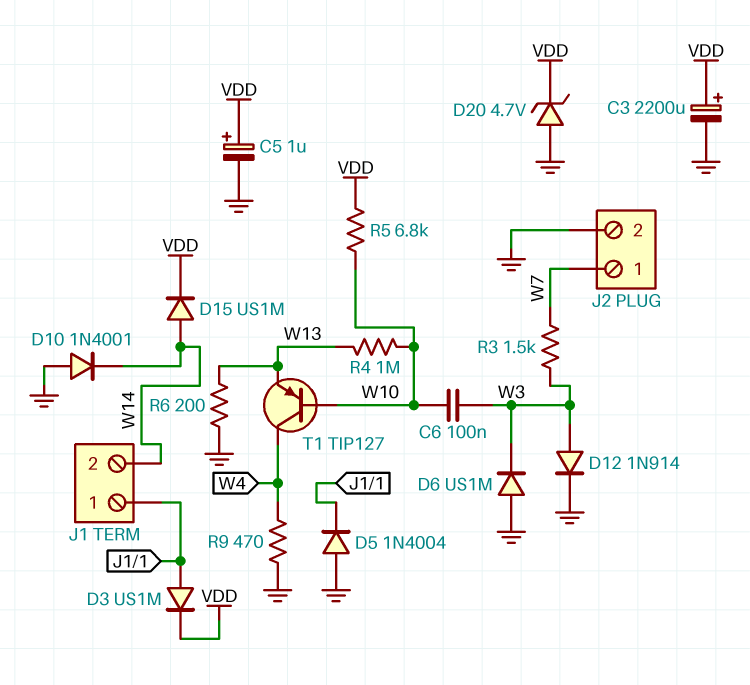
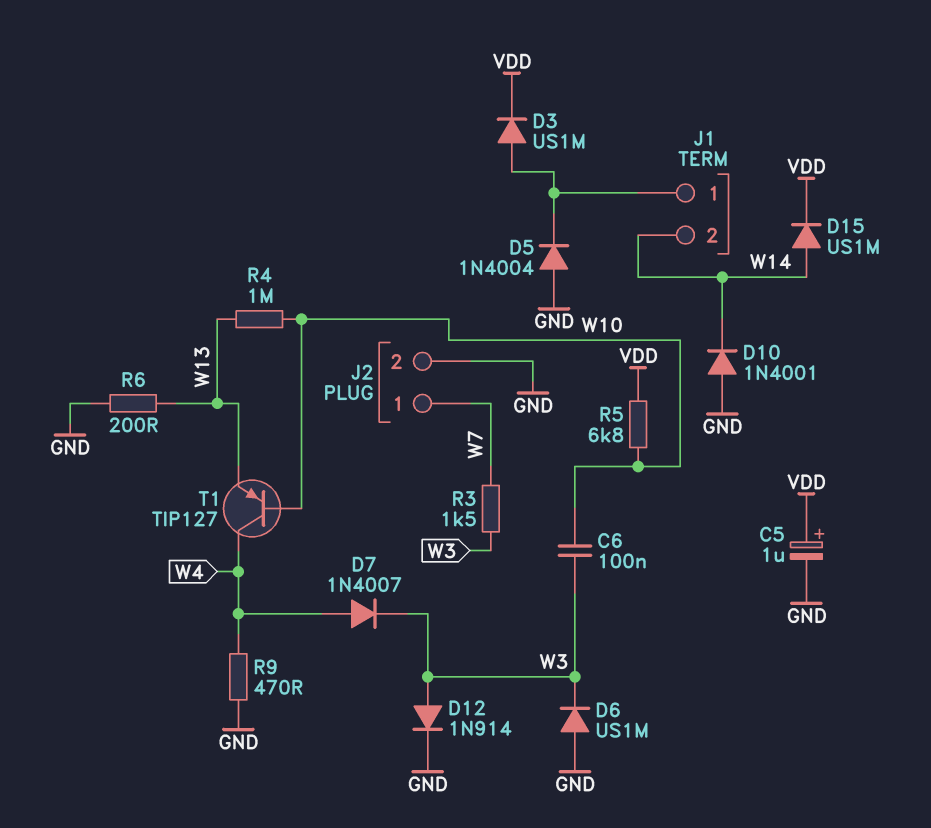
C3: 2200uF (plus VDD, minus GND) -> none
D7: none -> diode 1N4007 (A W4, K W3)
D20: zener 4.7V (A GND, K VDD) -> none

